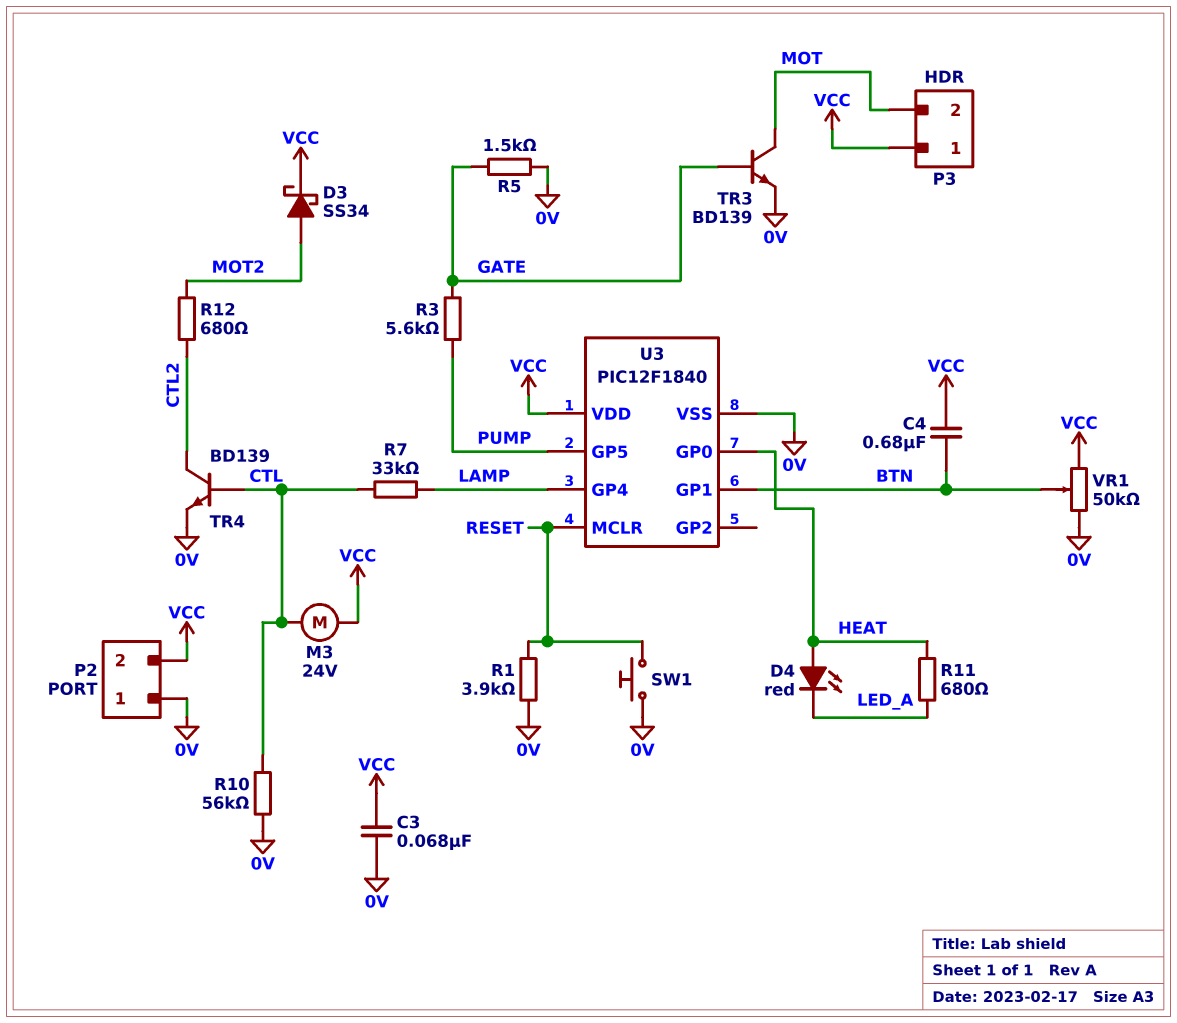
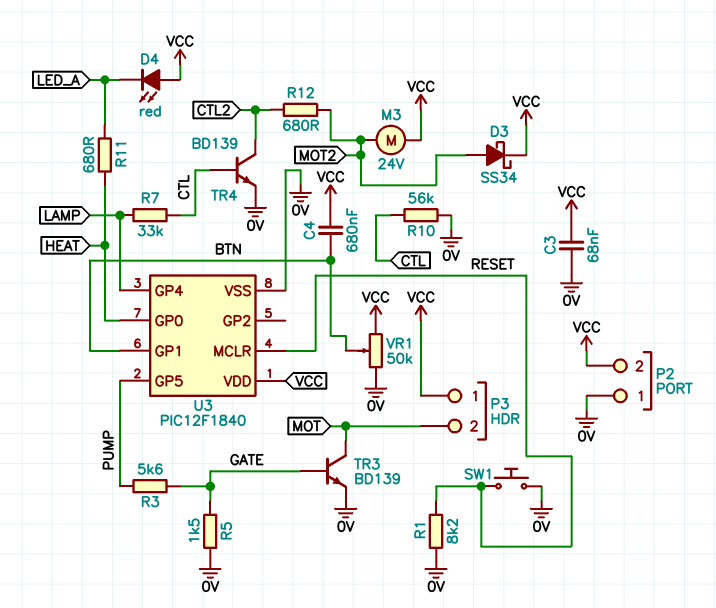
D4: LED red (A HEAT, K LED_A) -> LED red (A VCC, K LED_A)
M3: motor 24V (CTL, VCC) -> motor 24V (MOT2, VCC)
R1: 3.9k (0V, RESET) -> 8.2k (0V, RESET)

